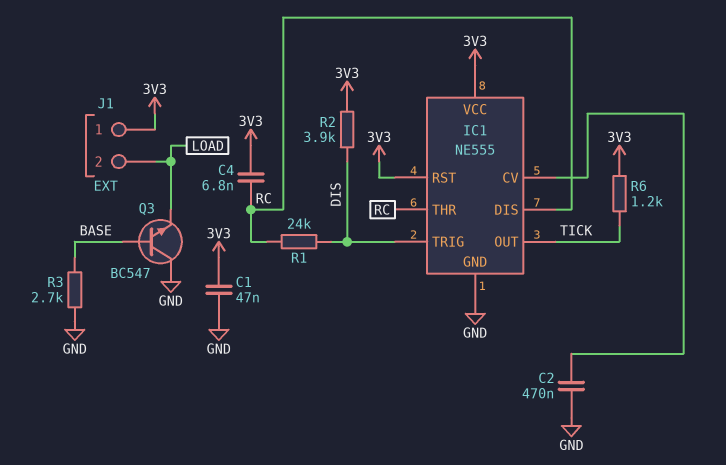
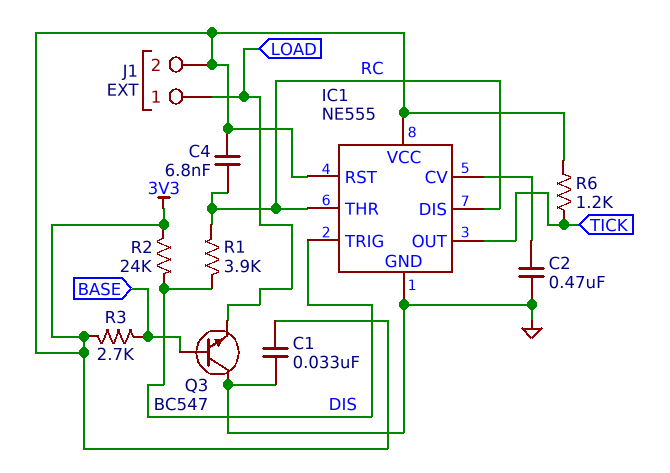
C1: 47nF (3V3, GND) -> 33nF (3V3, GND)
J1 pin 1: 3V3 -> LOAD
J1 pin 2: LOAD -> 3V3
R1: 24k (DIS, RC) -> 3.9k (DIS, RC)
R2: 3.9k (3V3, DIS) -> 24k (3V3, DIS)
R3: 2.7k (BASE, GND) -> 2.7k (3V3, BASE)

